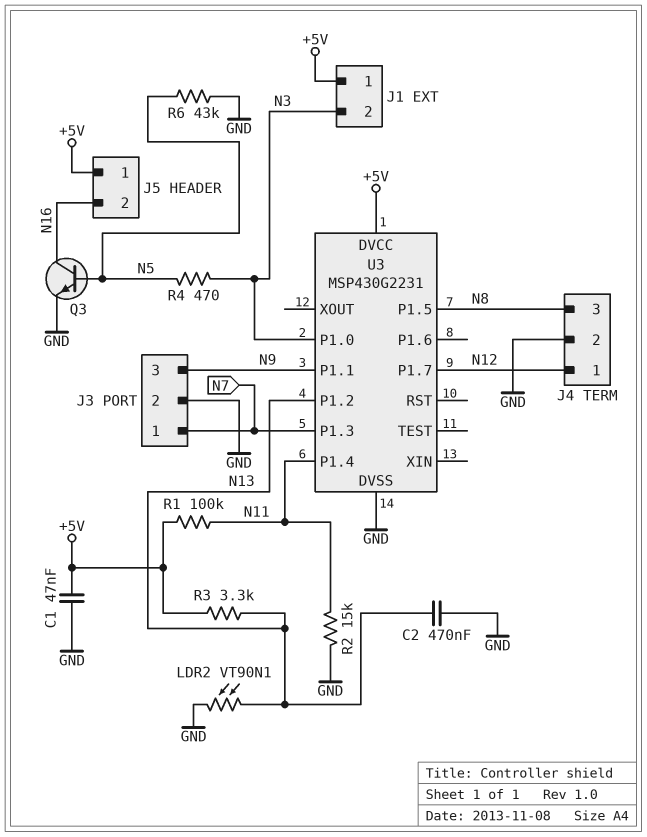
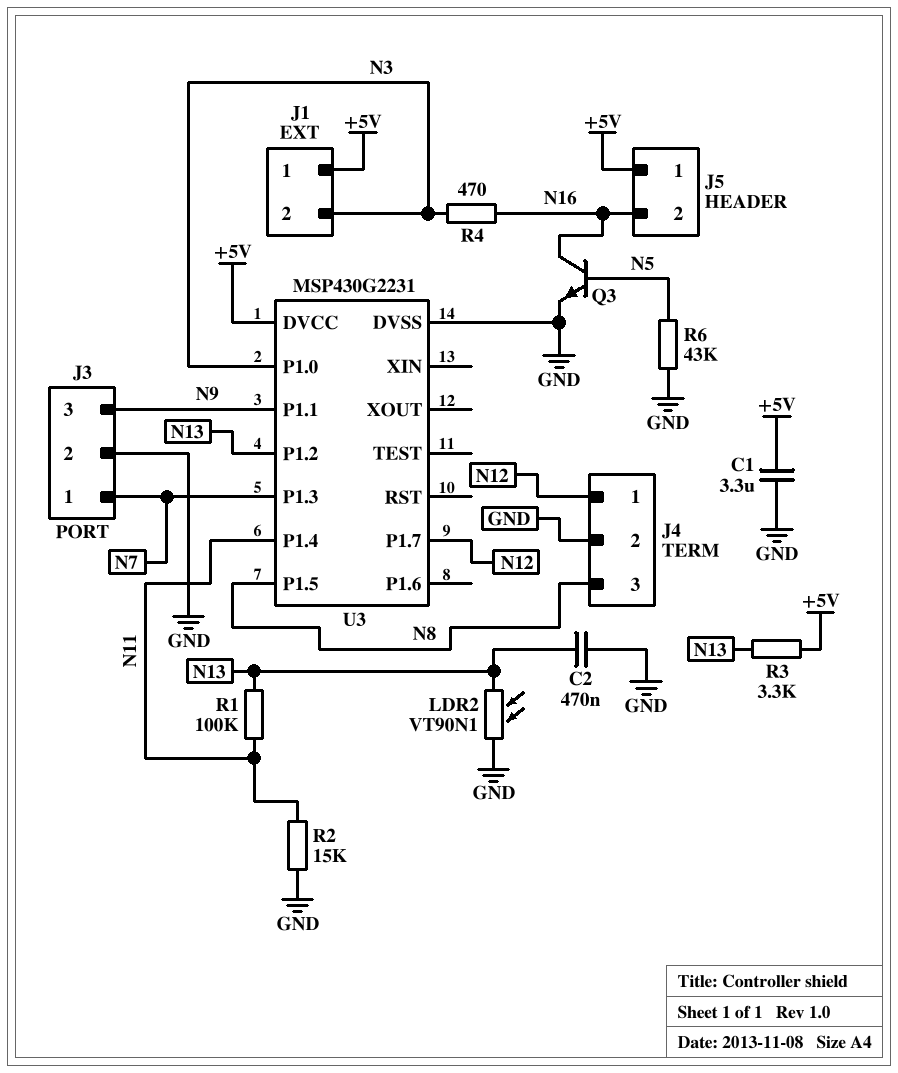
C1: 47nF (+5V, GND) -> 3.3uF (+5V, GND)
R1: 100k (+5V, N11) -> 100k (N11, N13)
R4: 470 (N3, N5) -> 470 (N3, N16)

